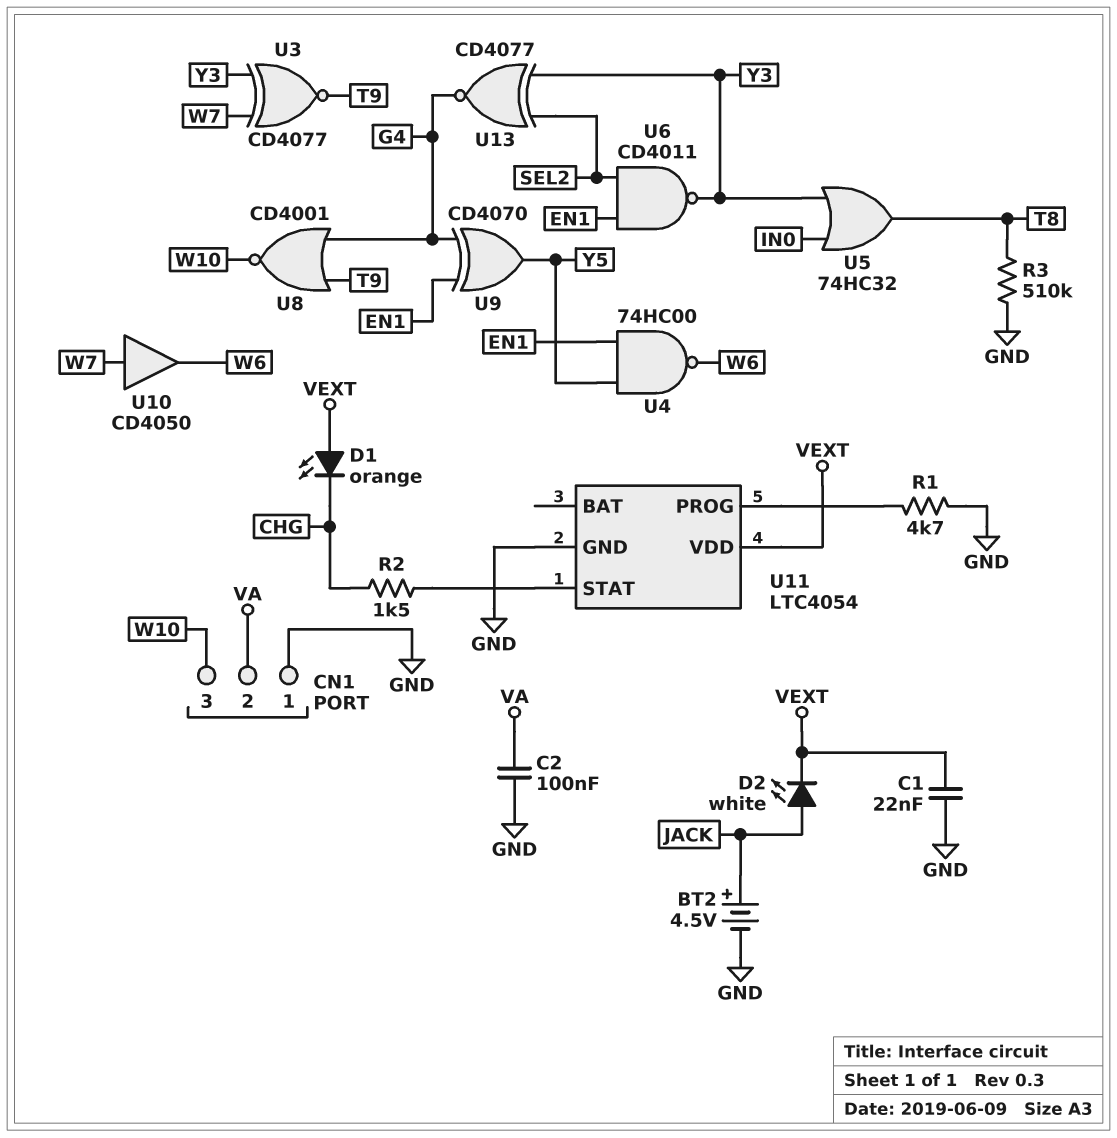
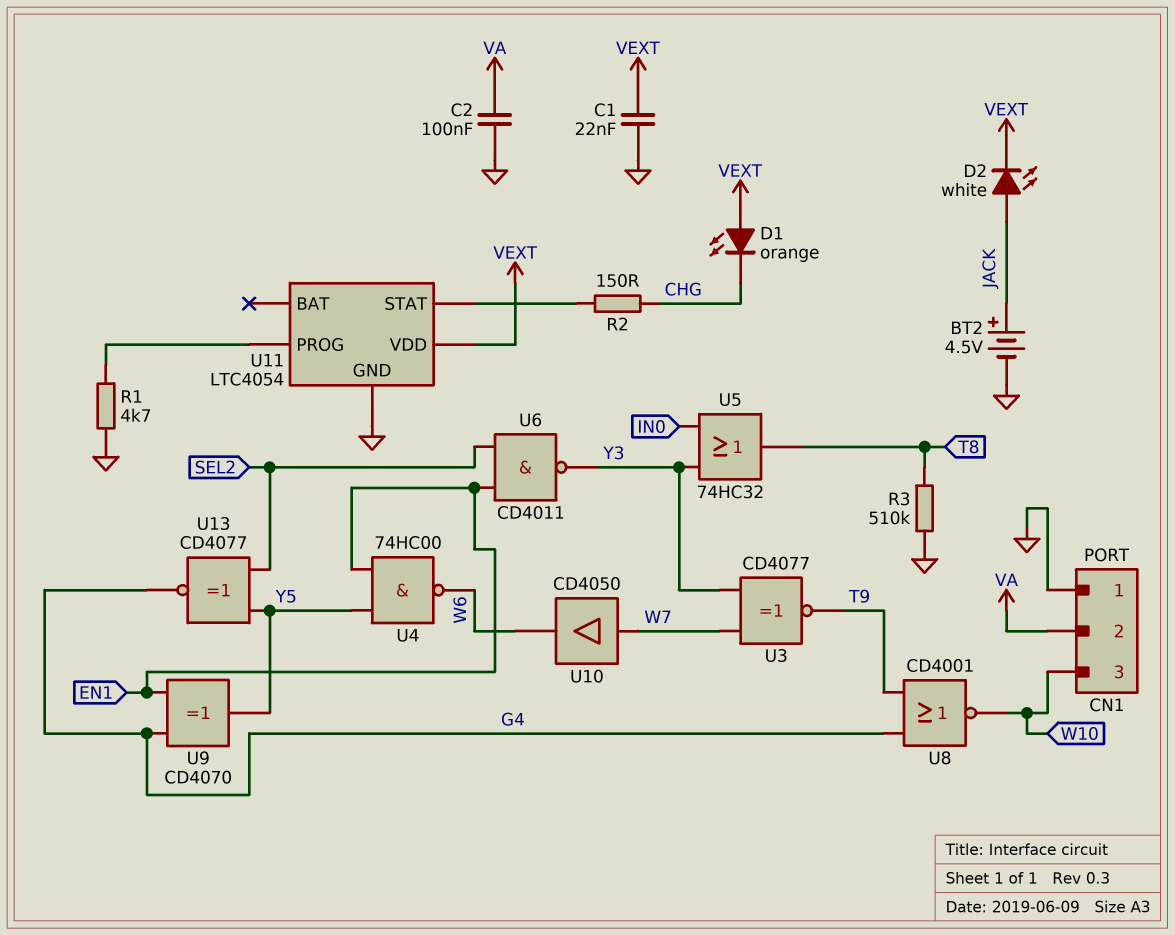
R2: 1.5k (CHG, U11/STAT) -> 150 (CHG, U11/STAT)
U13: XNOR CD4077 (in SEL2, in Y3, out G4) -> XNOR CD4077 (in SEL2, in Y5, out G4)

